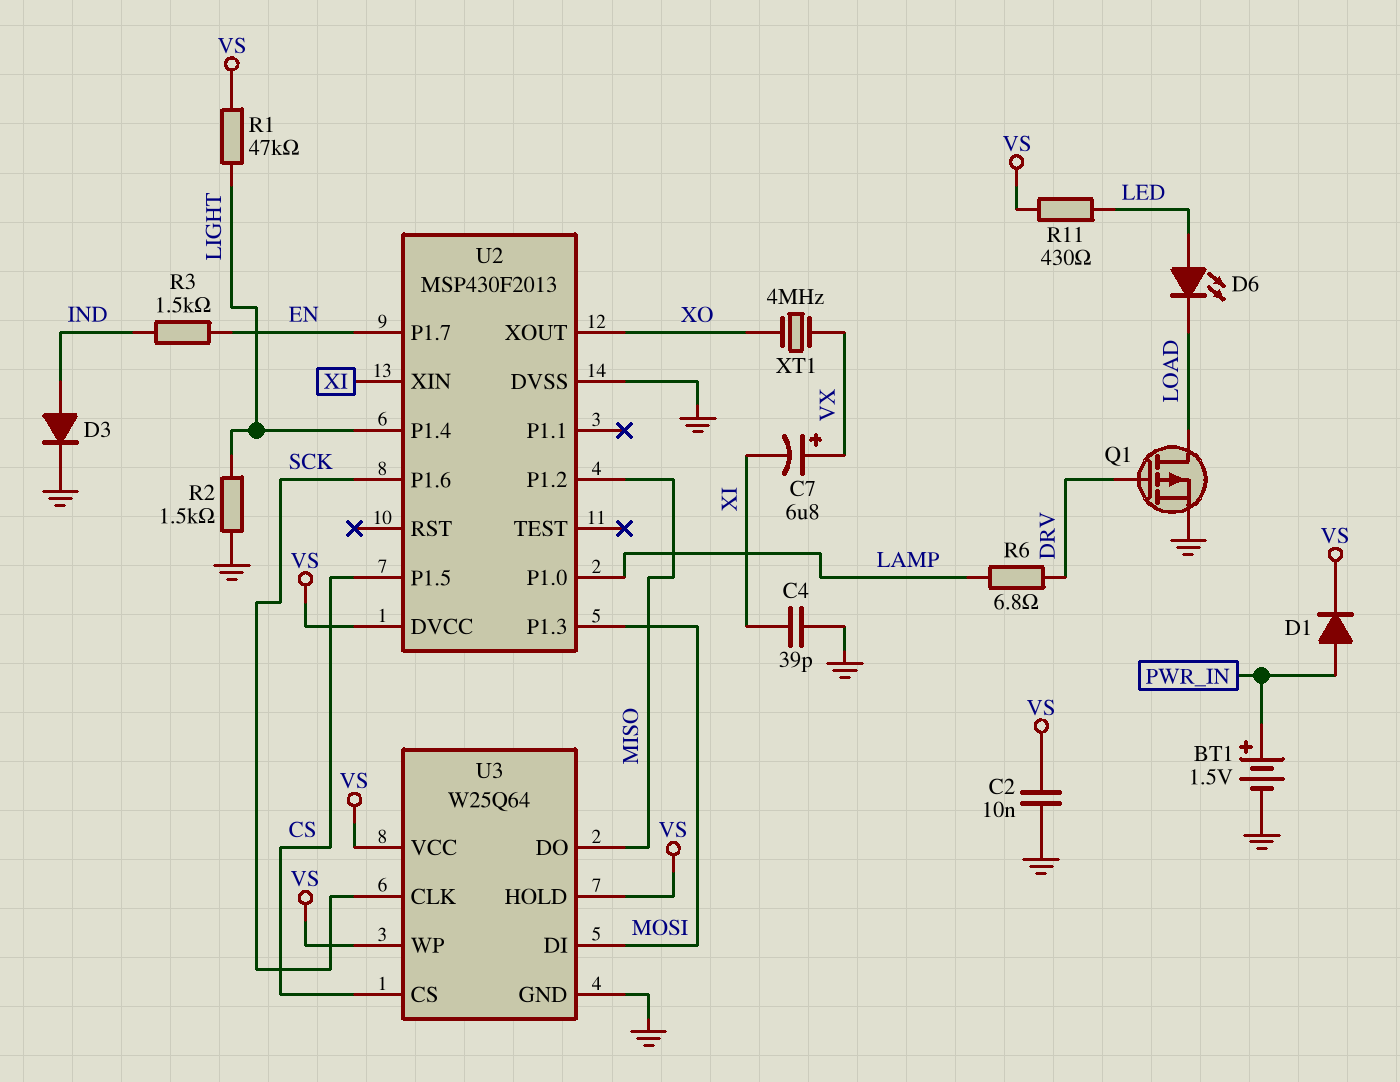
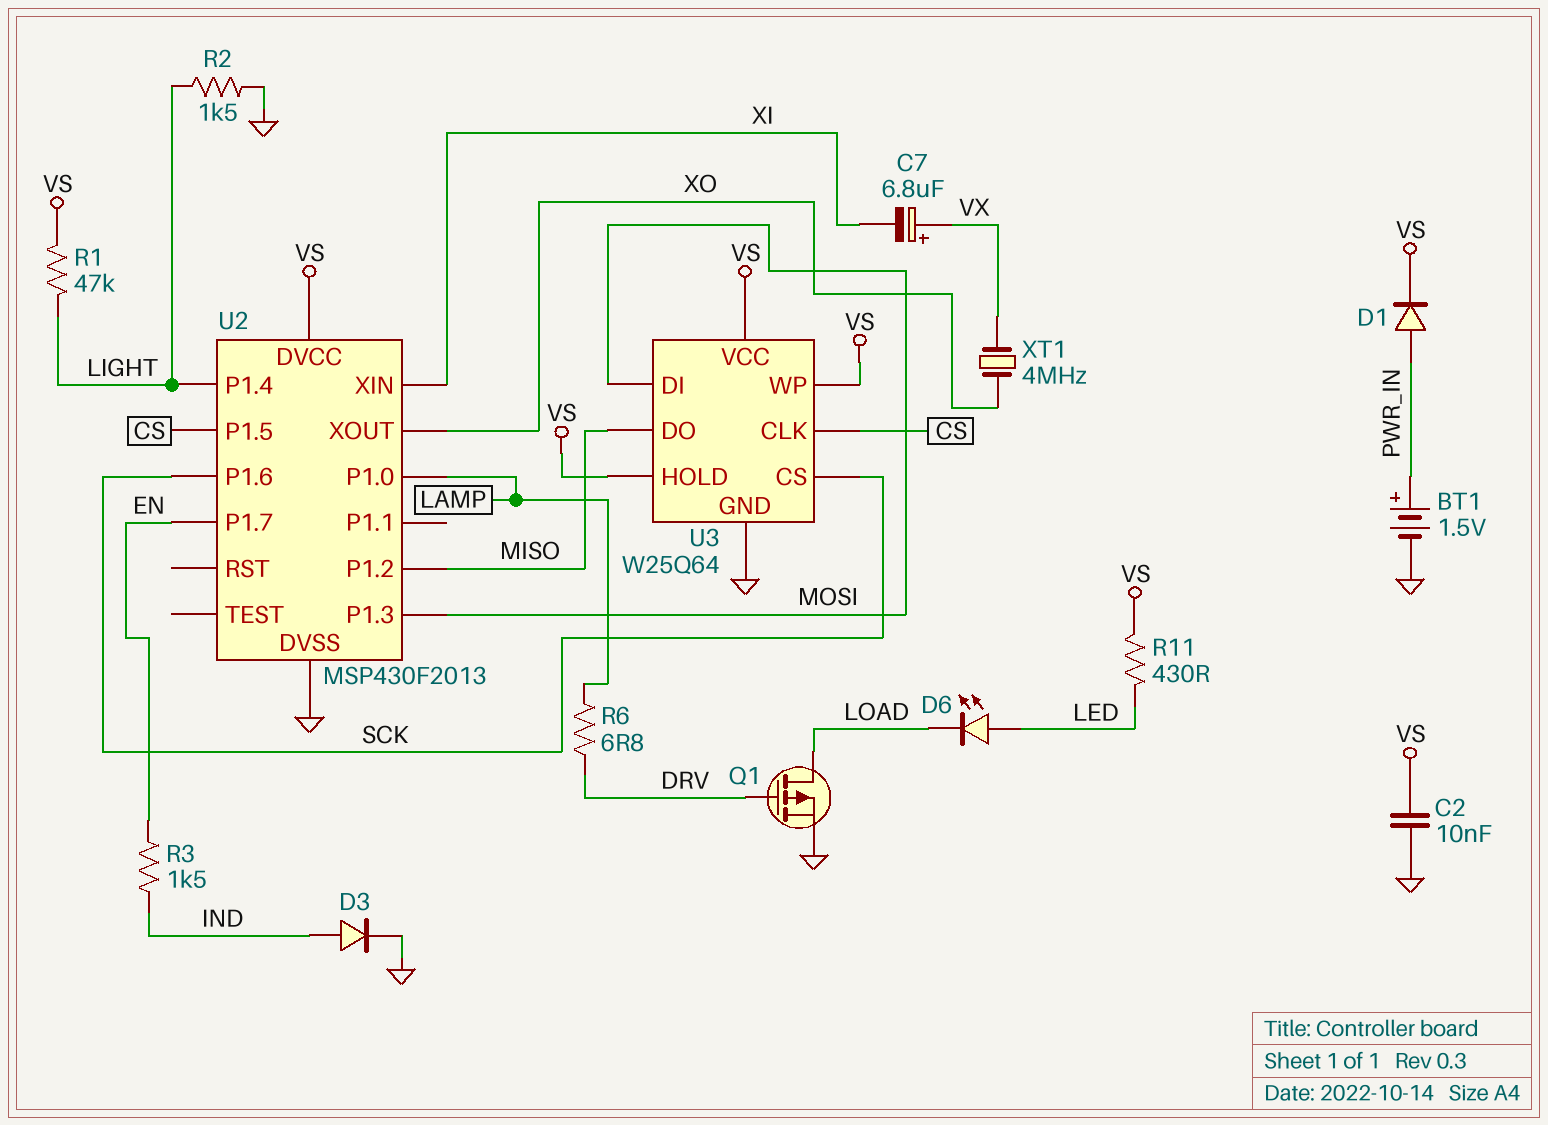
C4: 39pF (GND, XI) -> none
U3 pin CLK: SCK -> CS
U3 pin CS: CS -> SCK

